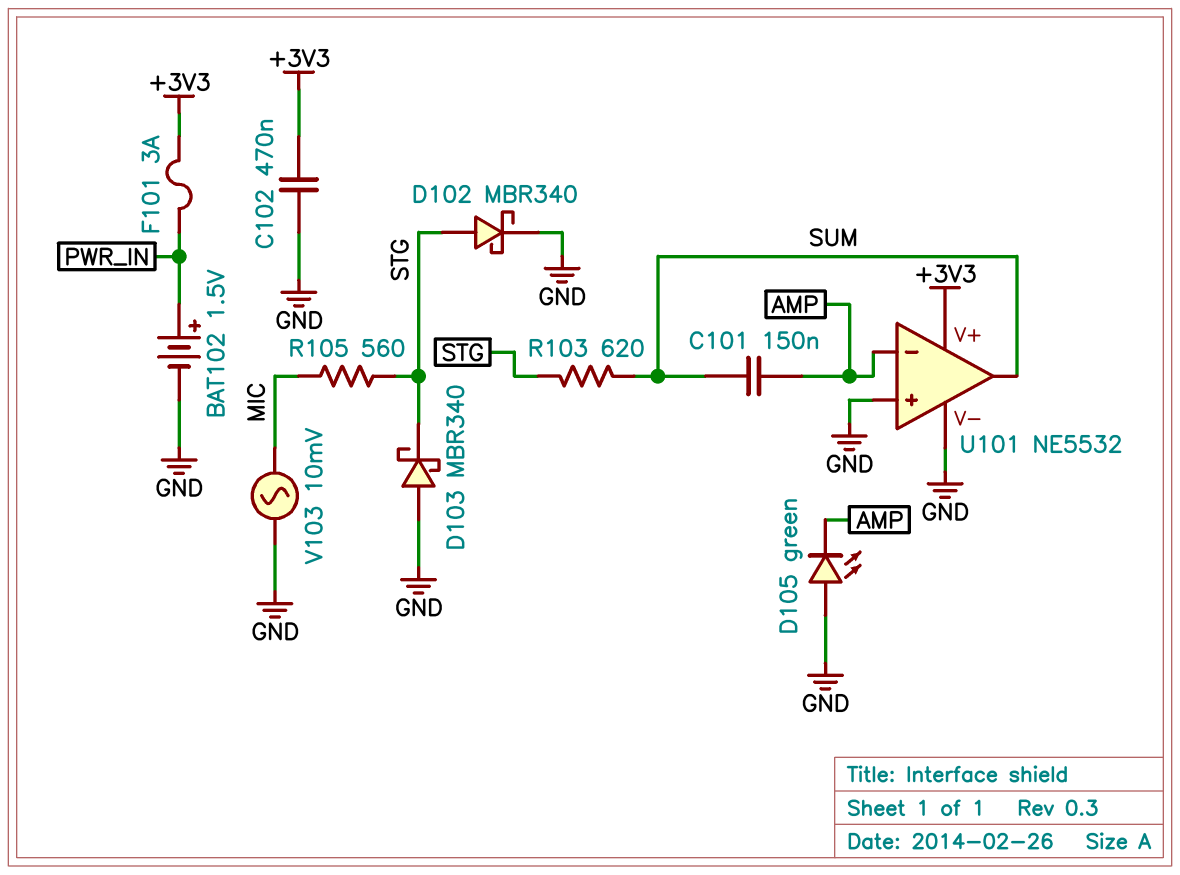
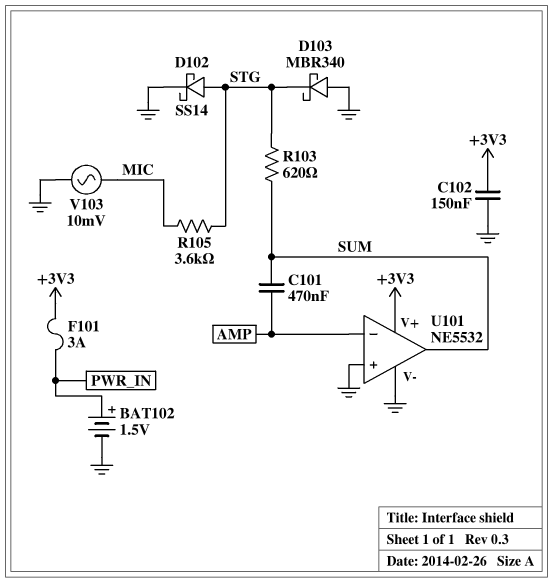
C101: 150nF (AMP, SUM) -> 470nF (AMP, SUM)
C102: 470nF (+3V3, GND) -> 150nF (+3V3, GND)
D102: schottky MBR340 (A STG, K GND) -> schottky SS14 (A STG, K GND)
D105: LED green (A GND, K AMP) -> none
R105: 560 (MIC, STG) -> 3.6k (MIC, STG)

